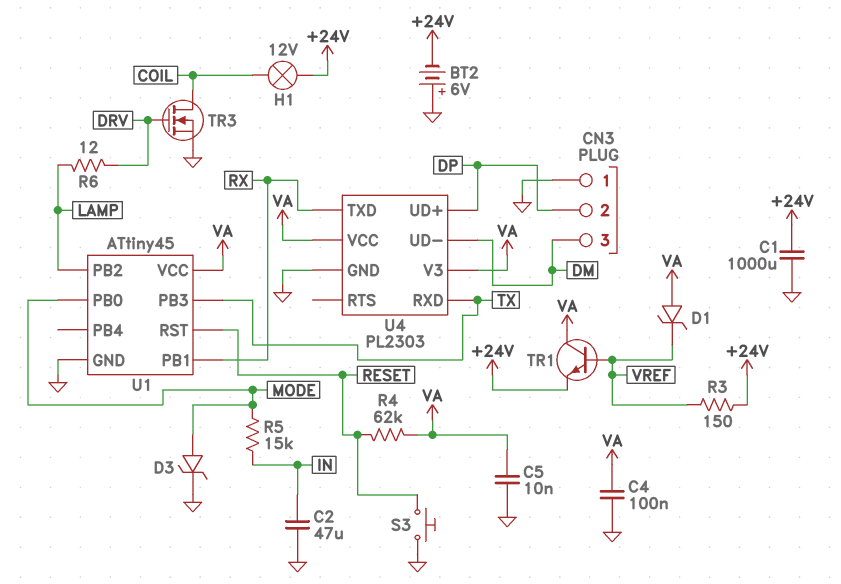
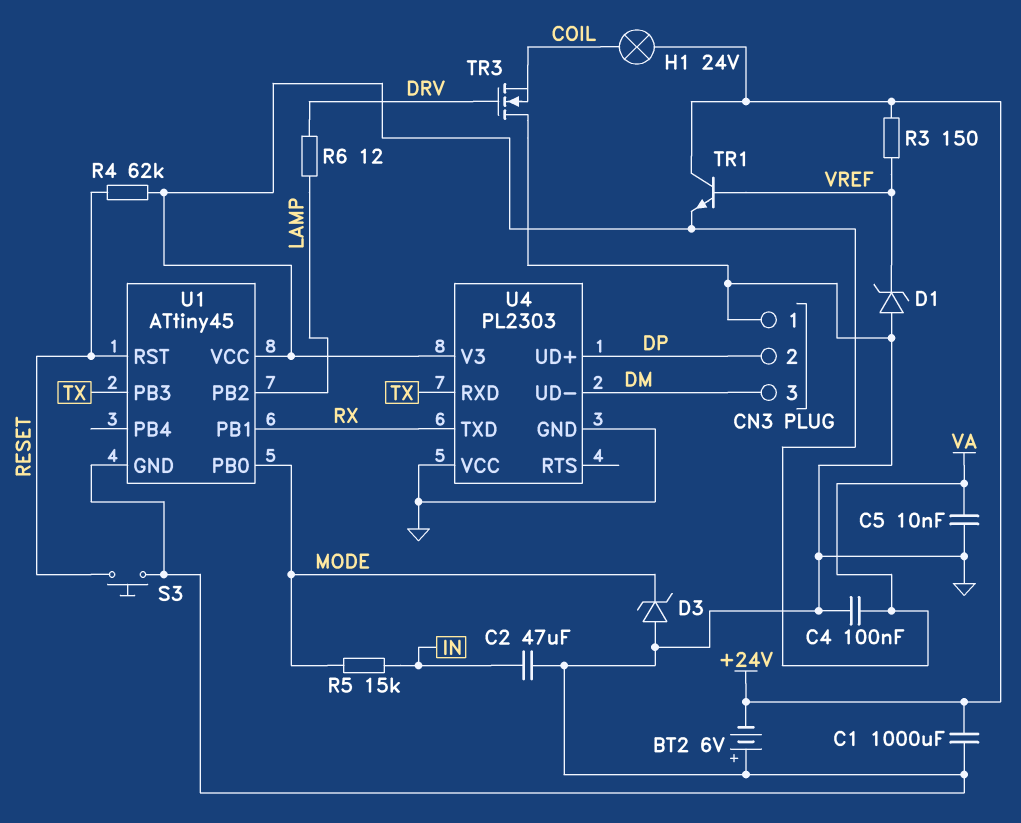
D1: zener (A VA, K VREF) -> zener (A GND, K VREF)
D3: zener (A MODE, K GND) -> zener (A GND, K MODE)
H1: lamp 12V (+24V, COIL) -> lamp 24V (+24V, COIL)
TR1: NPN (B VREF, C VA, E +24V) -> NPN (B VREF, C +24V, E VA)
TR3: NMOS (G DRV, D COIL, S GND) -> NMOS (G DRV, D GND, S COIL)
U4 pin VCC: VA -> GND

